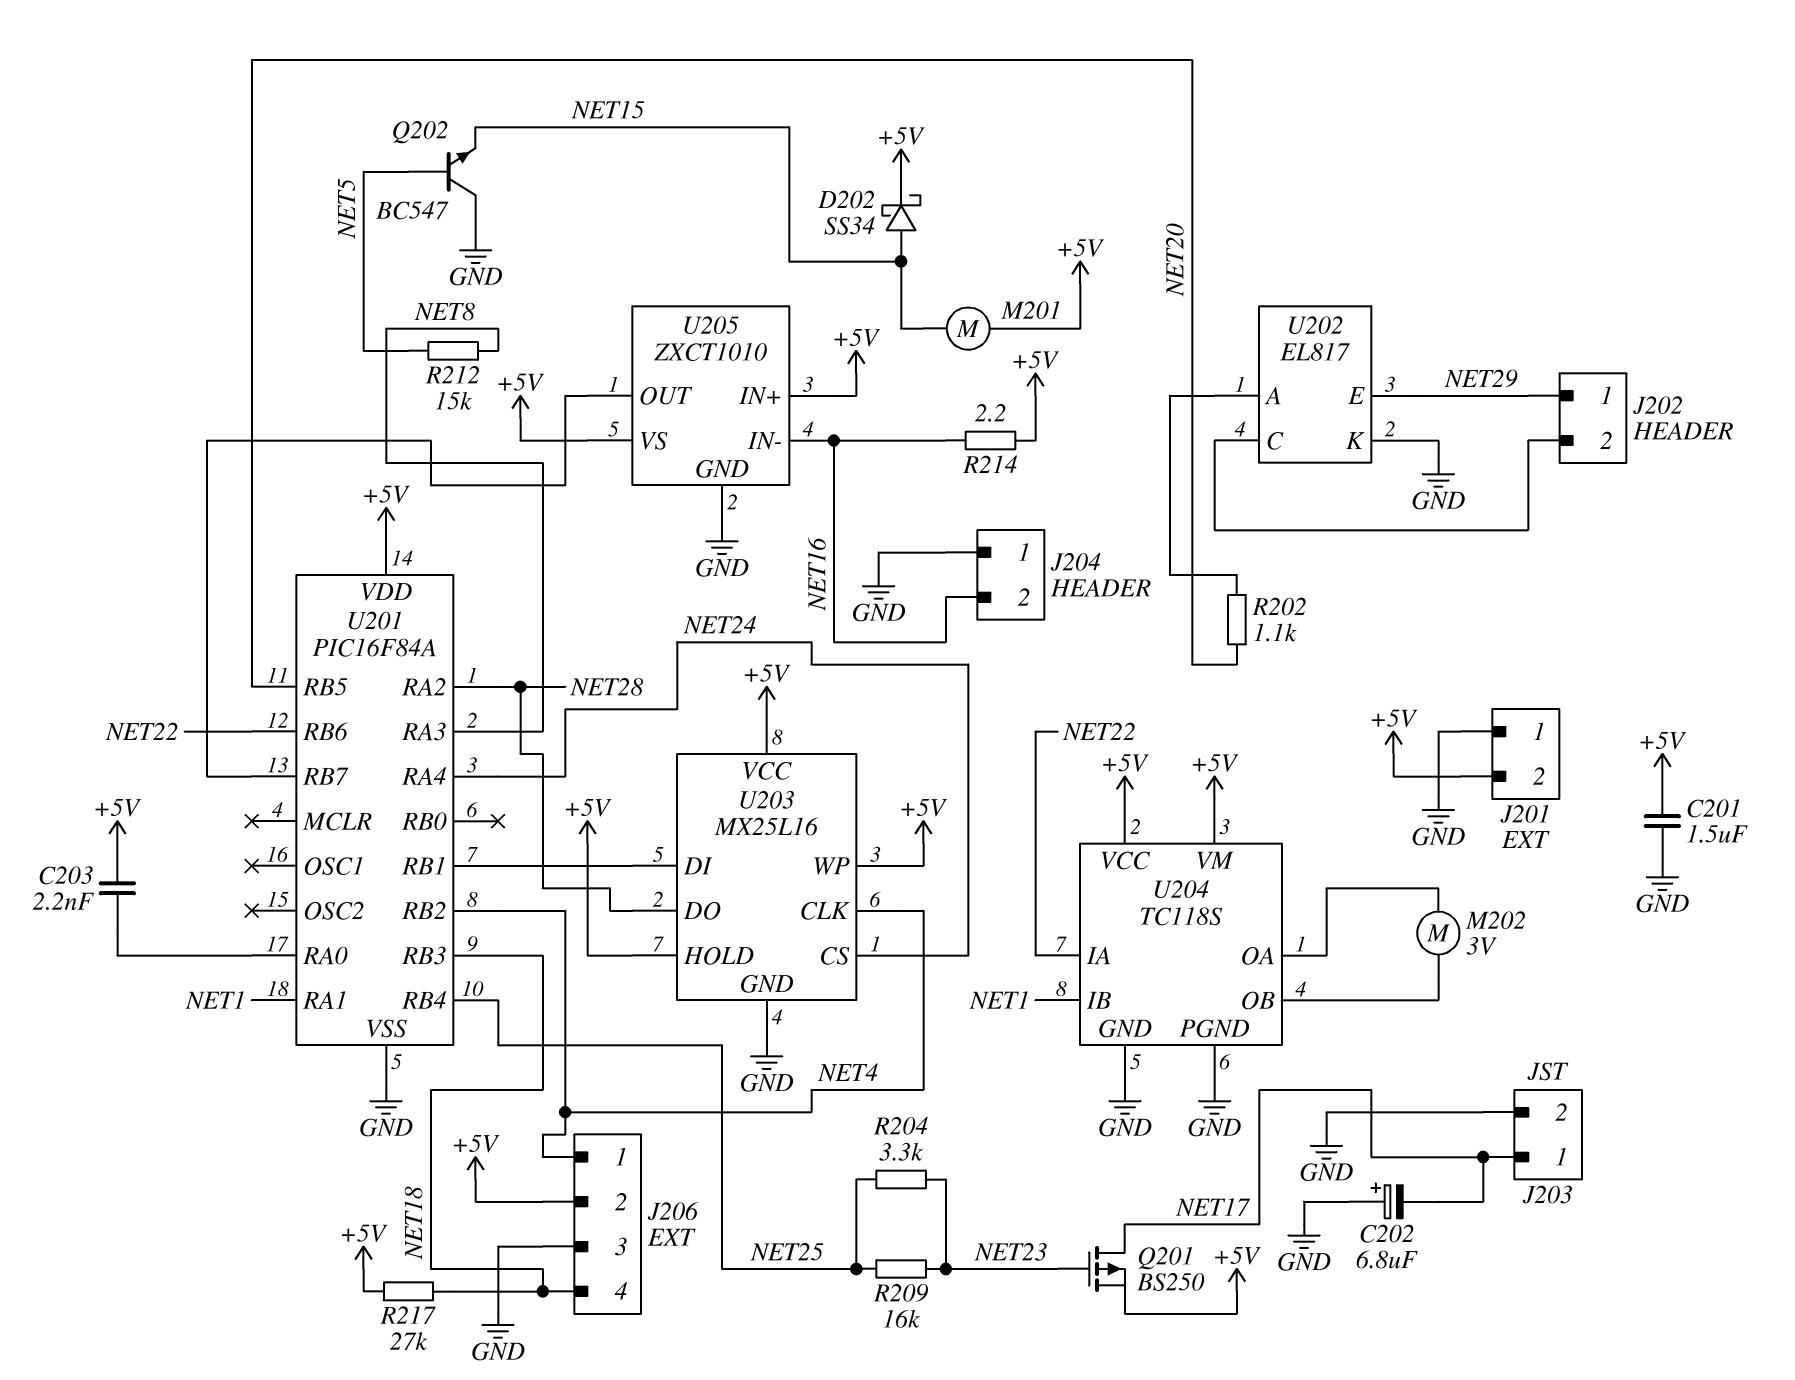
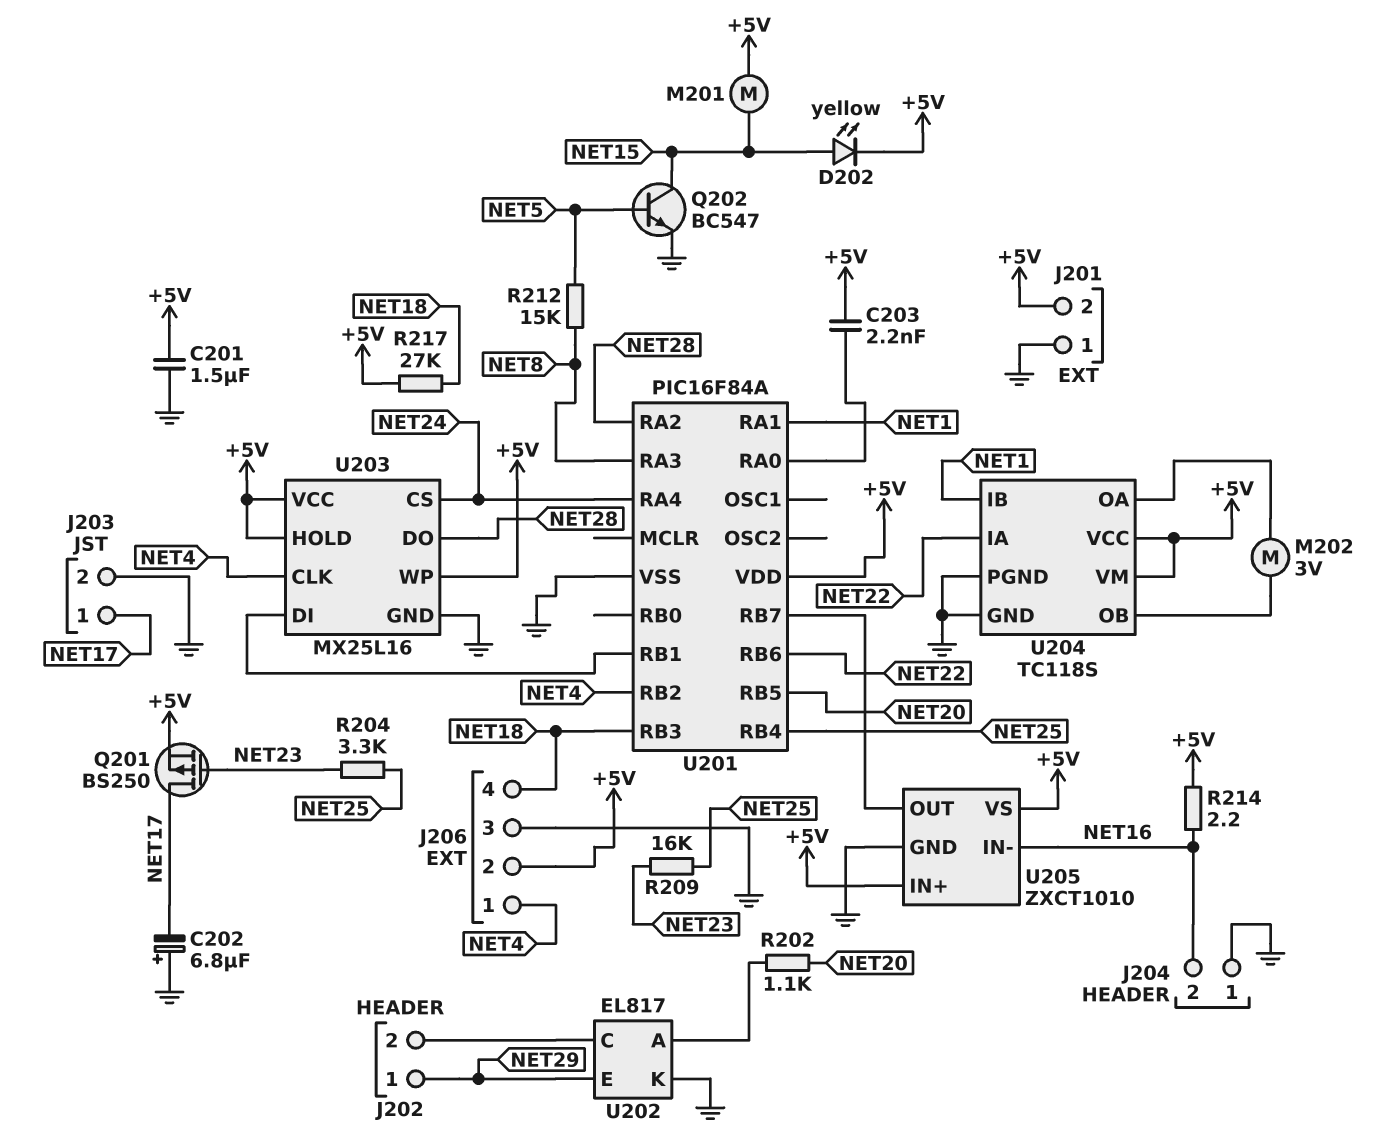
D202: schottky SS34 (A NET15, K +5V) -> LED yellow (A NET15, K +5V)
Q202: NPN BC547 (B NET5, C GND, E NET15) -> NPN BC547 (B NET5, C NET15, E GND)

